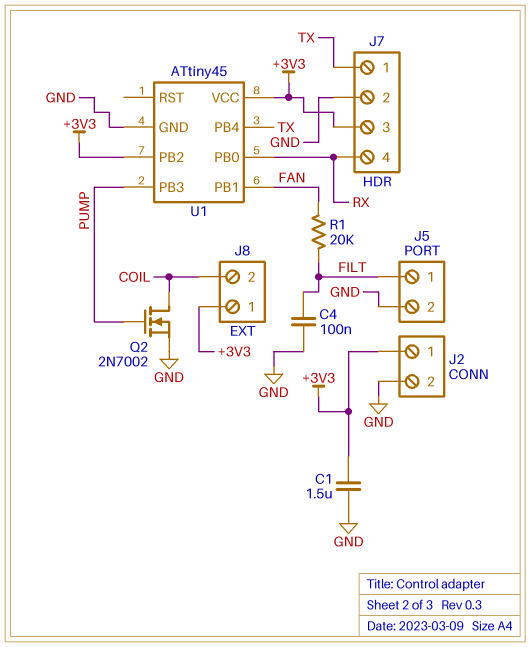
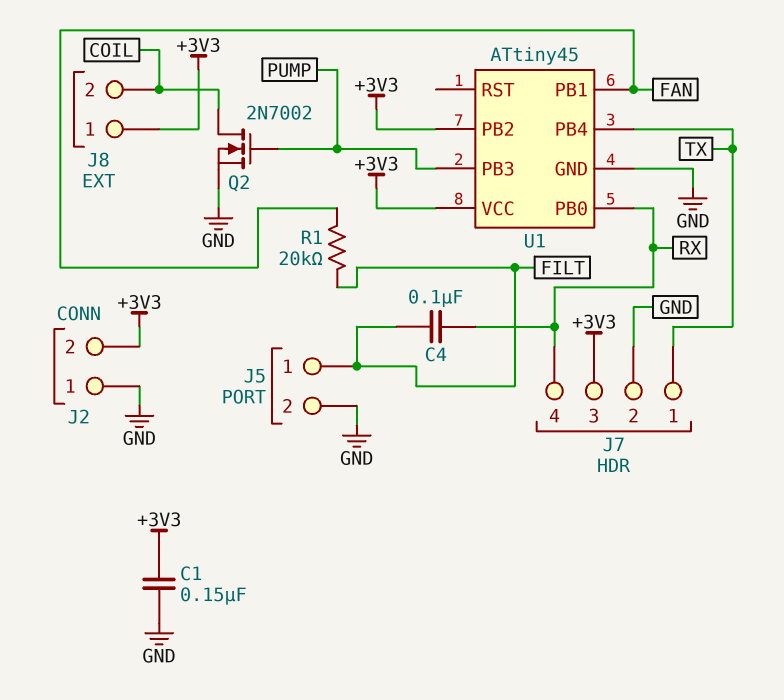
C1: 1.5uF (+3V3, GND) -> 150nF (+3V3, GND)
C4: 100nF (FILT, GND) -> 100nF (FILT, RX)
J2 pin 1: +3V3 -> GND
J2 pin 2: GND -> +3V3

